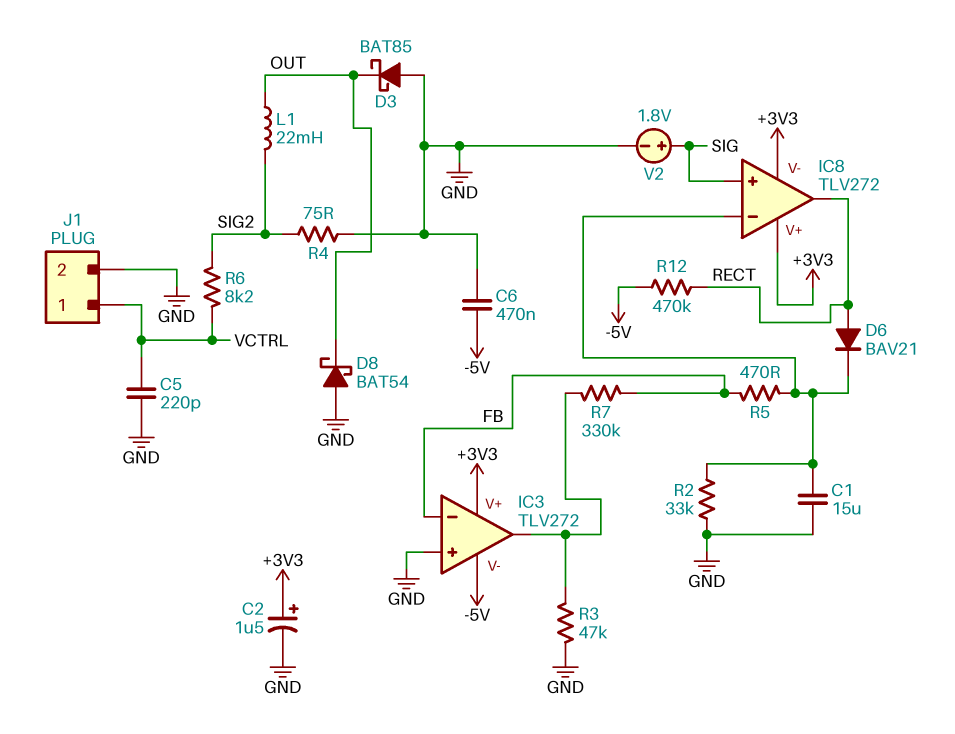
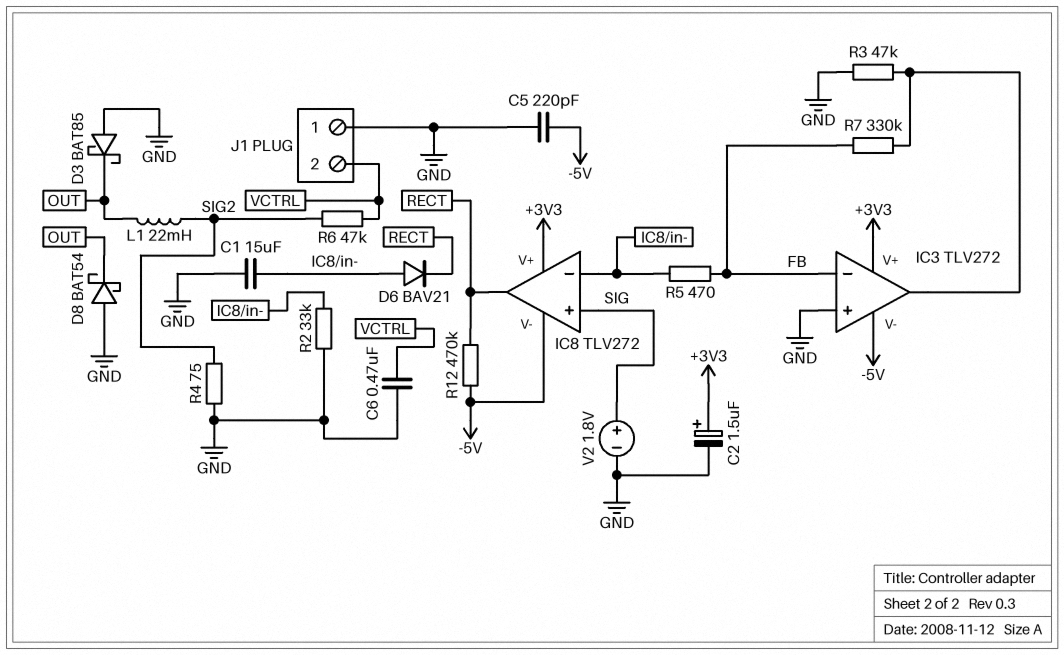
C5: 220pF (GND, VCTRL) -> 220pF (-5V, GND)
C6: 470nF (-5V, GND) -> 470nF (GND, VCTRL)
D6: diode BAV21 (A RECT, K IC8/in-) -> diode BAV21 (A IC8/in-, K RECT)
IC8 pin V-: +3V3 -> -5V
J1 pin 1: VCTRL -> GND
J1 pin 2: GND -> VCTRL
R6: 8.2k (SIG2, VCTRL) -> 47k (SIG2, VCTRL)

